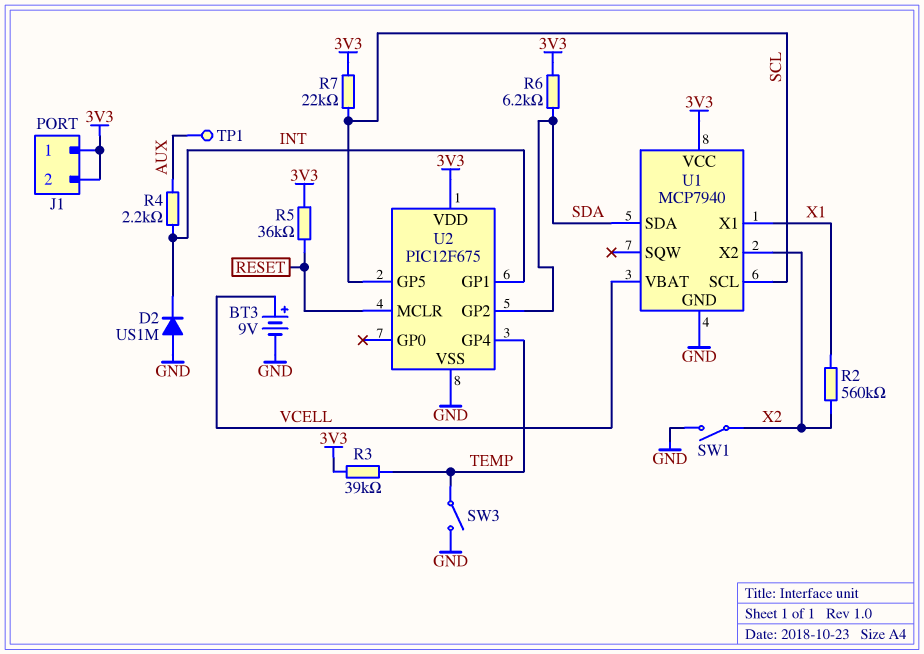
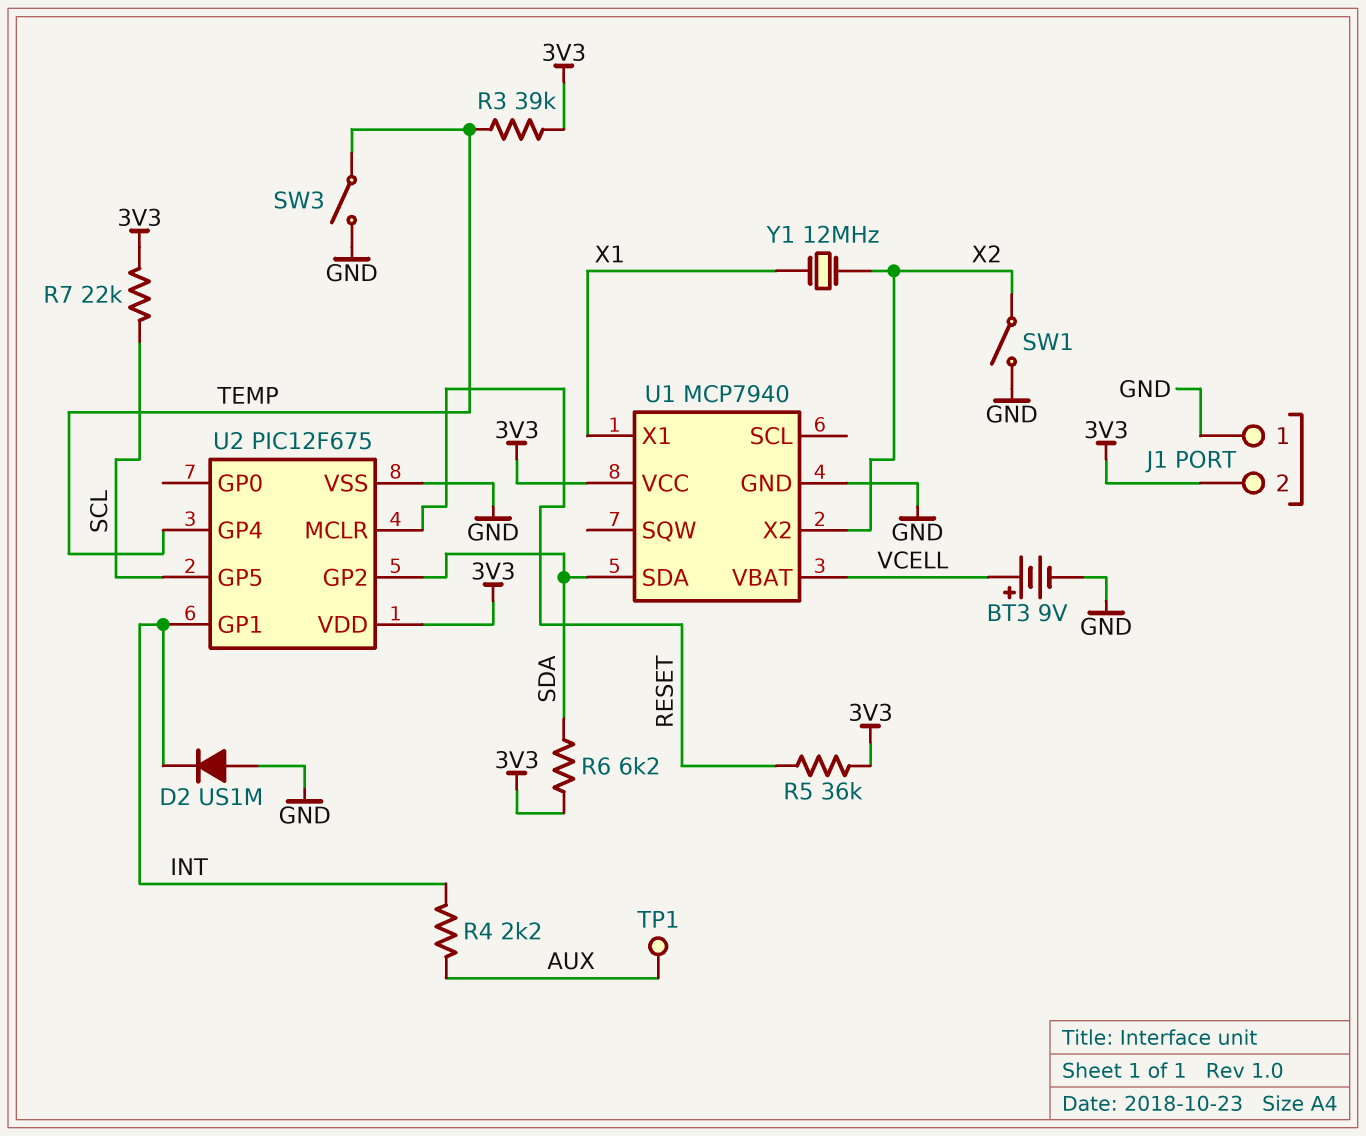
J1 pin 1: 3V3 -> GND
R2: 560k (X1, X2) -> none
U1 pin SCL: SCL -> none
Y1: none -> 12MHz (X1, X2)

